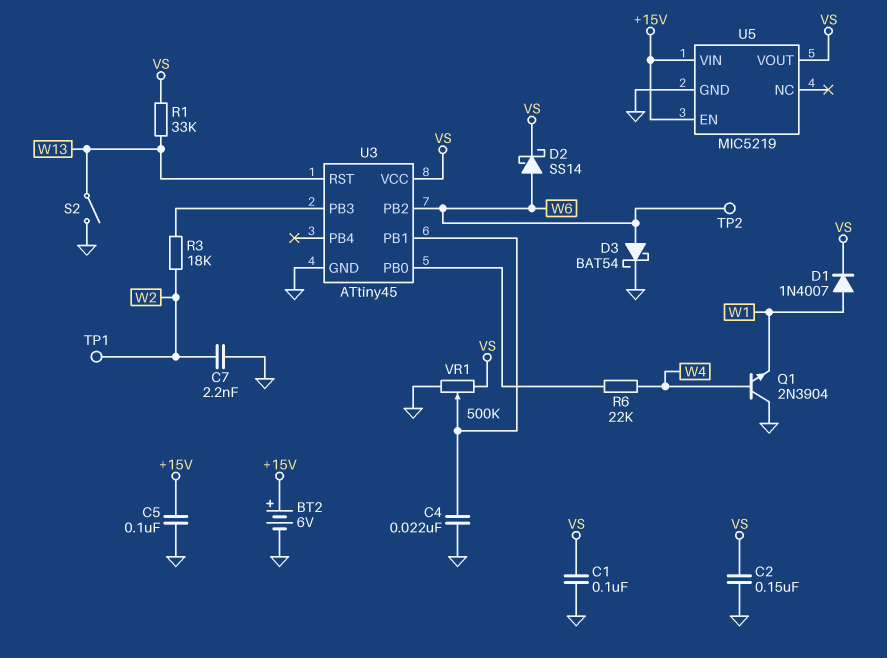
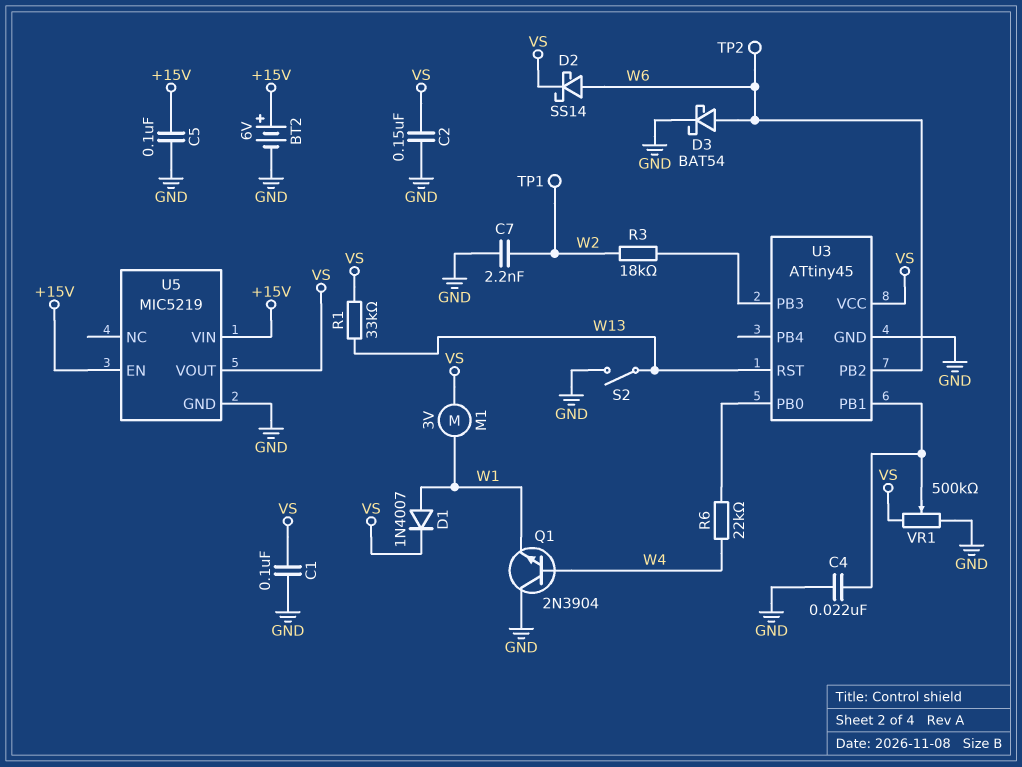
M1: none -> motor 3V (VS, W1)

